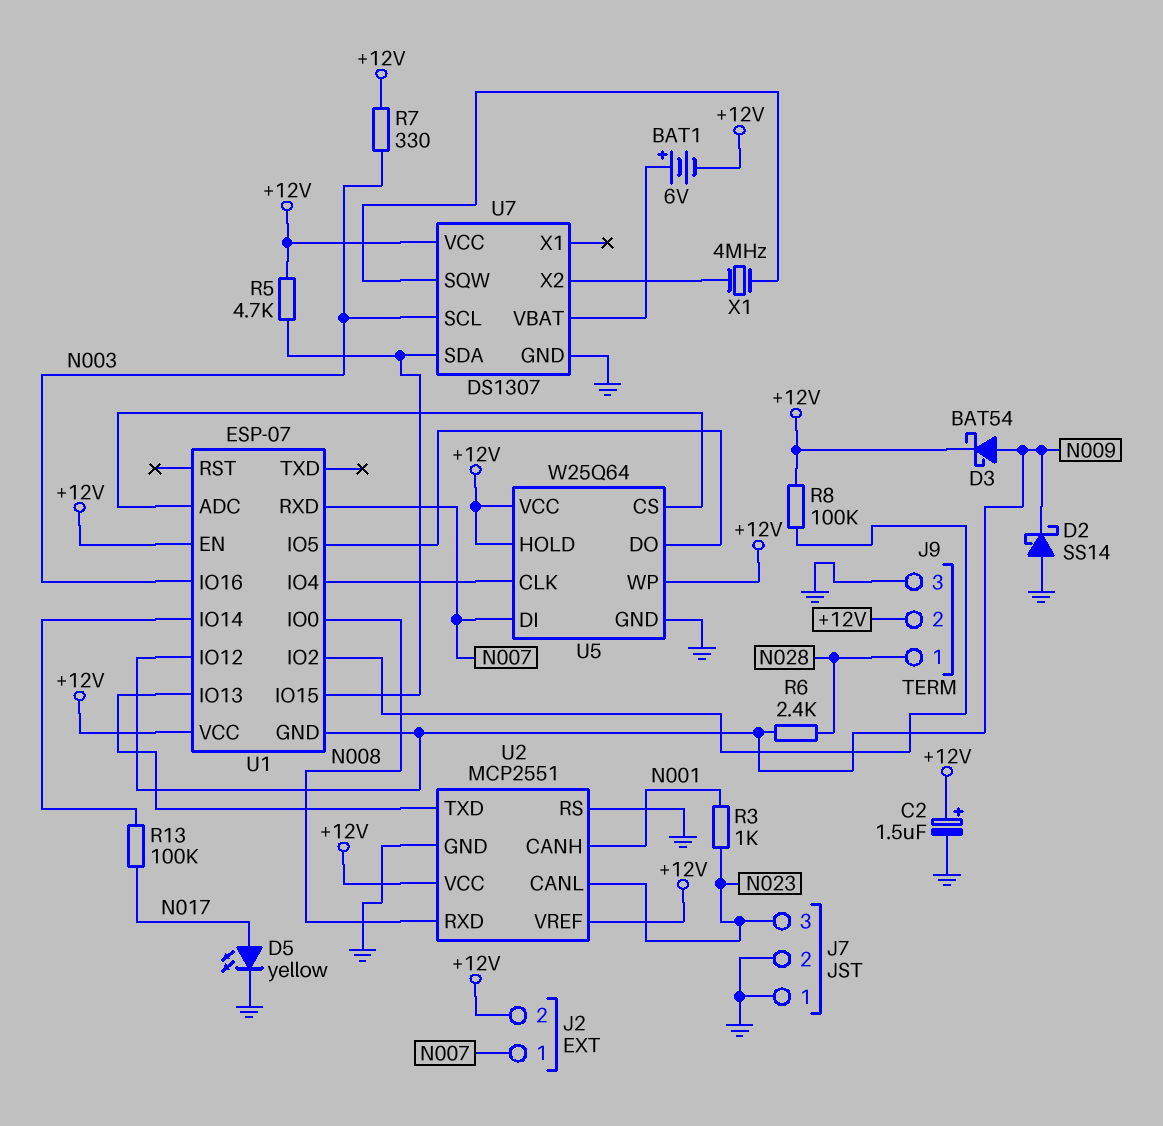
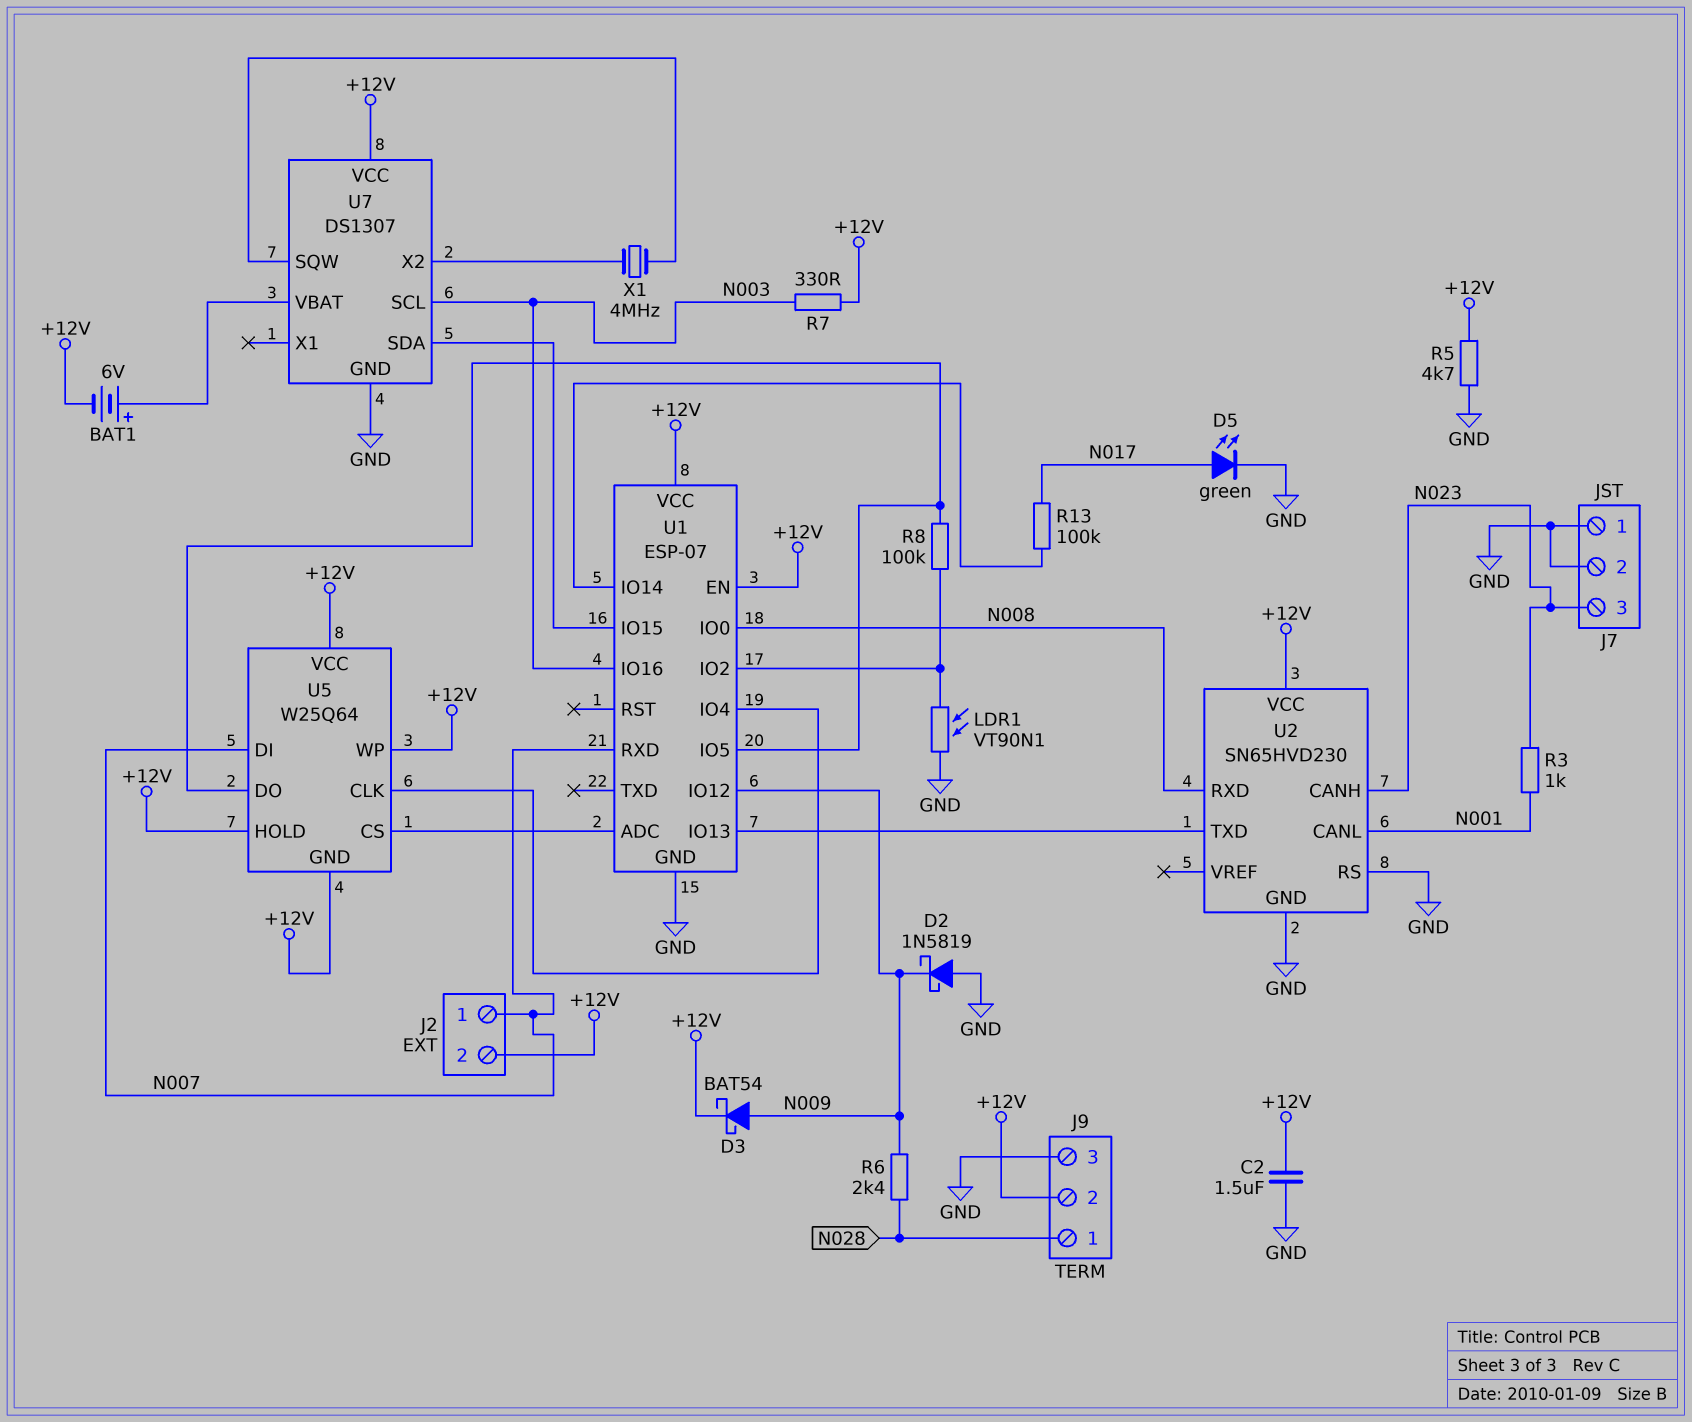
C2: 1.5uF (plus +12V, minus GND) -> 1.5uF (+12V, GND)
D2: schottky SS14 (A GND, K N009) -> schottky 1N5819 (A GND, K N009)
D5: LED yellow (A N017, K GND) -> LED green (A N017, K GND)
LDR1: none -> VT90N1 (GND, U1/IO2)
R5: 4.7k (+12V, U1/IO15) -> 4.7k (+12V, GND)
R8: 100k (+12V, U1/IO2) -> 100k (U1/IO2, U1/IO5)
U1 pin GND: N009 -> GND
U2: MCP2551 -> SN65HVD230
U2 pin CANH: N001 -> N023
U2 pin CANL: N023 -> N001
U2 pin VREF: +12V -> none
U5 pin GND: GND -> +12V

